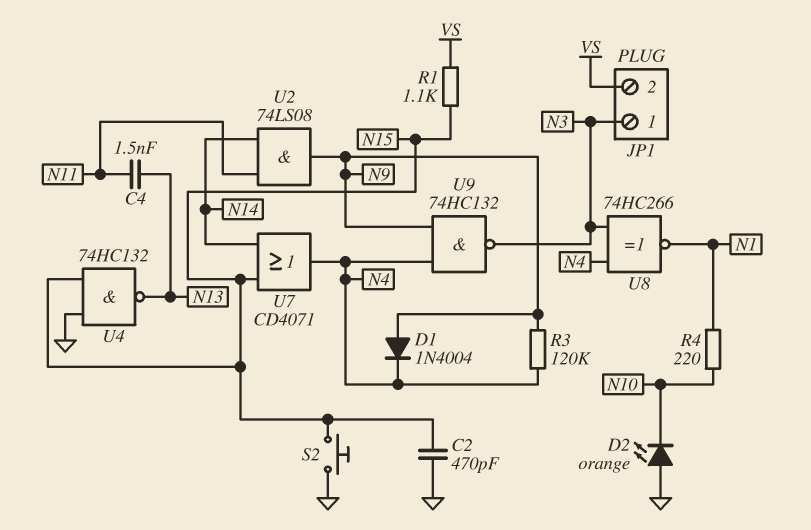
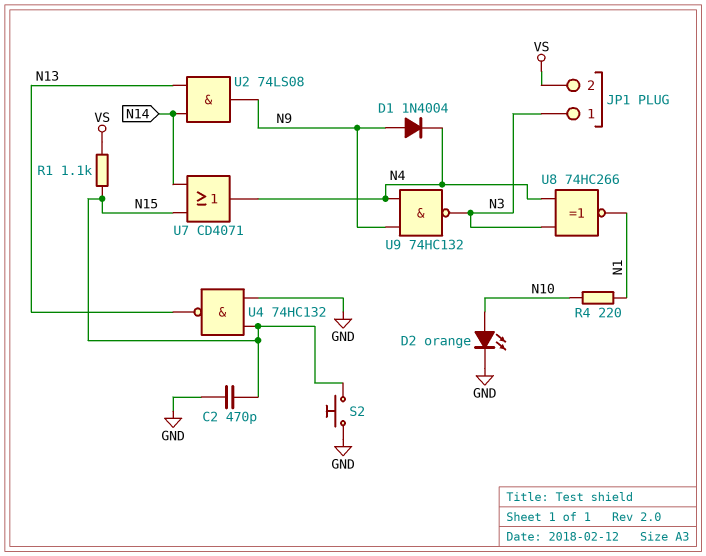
C4: 1.5nF (N11, N13) -> none
D2: LED orange (A GND, K N10) -> LED orange (A N10, K GND)
R3: 120k (N4, N9) -> none
U2: AND 74LS08 (in N11, in N14, out N9) -> AND 74LS08 (in N13, in N14, out N9)

